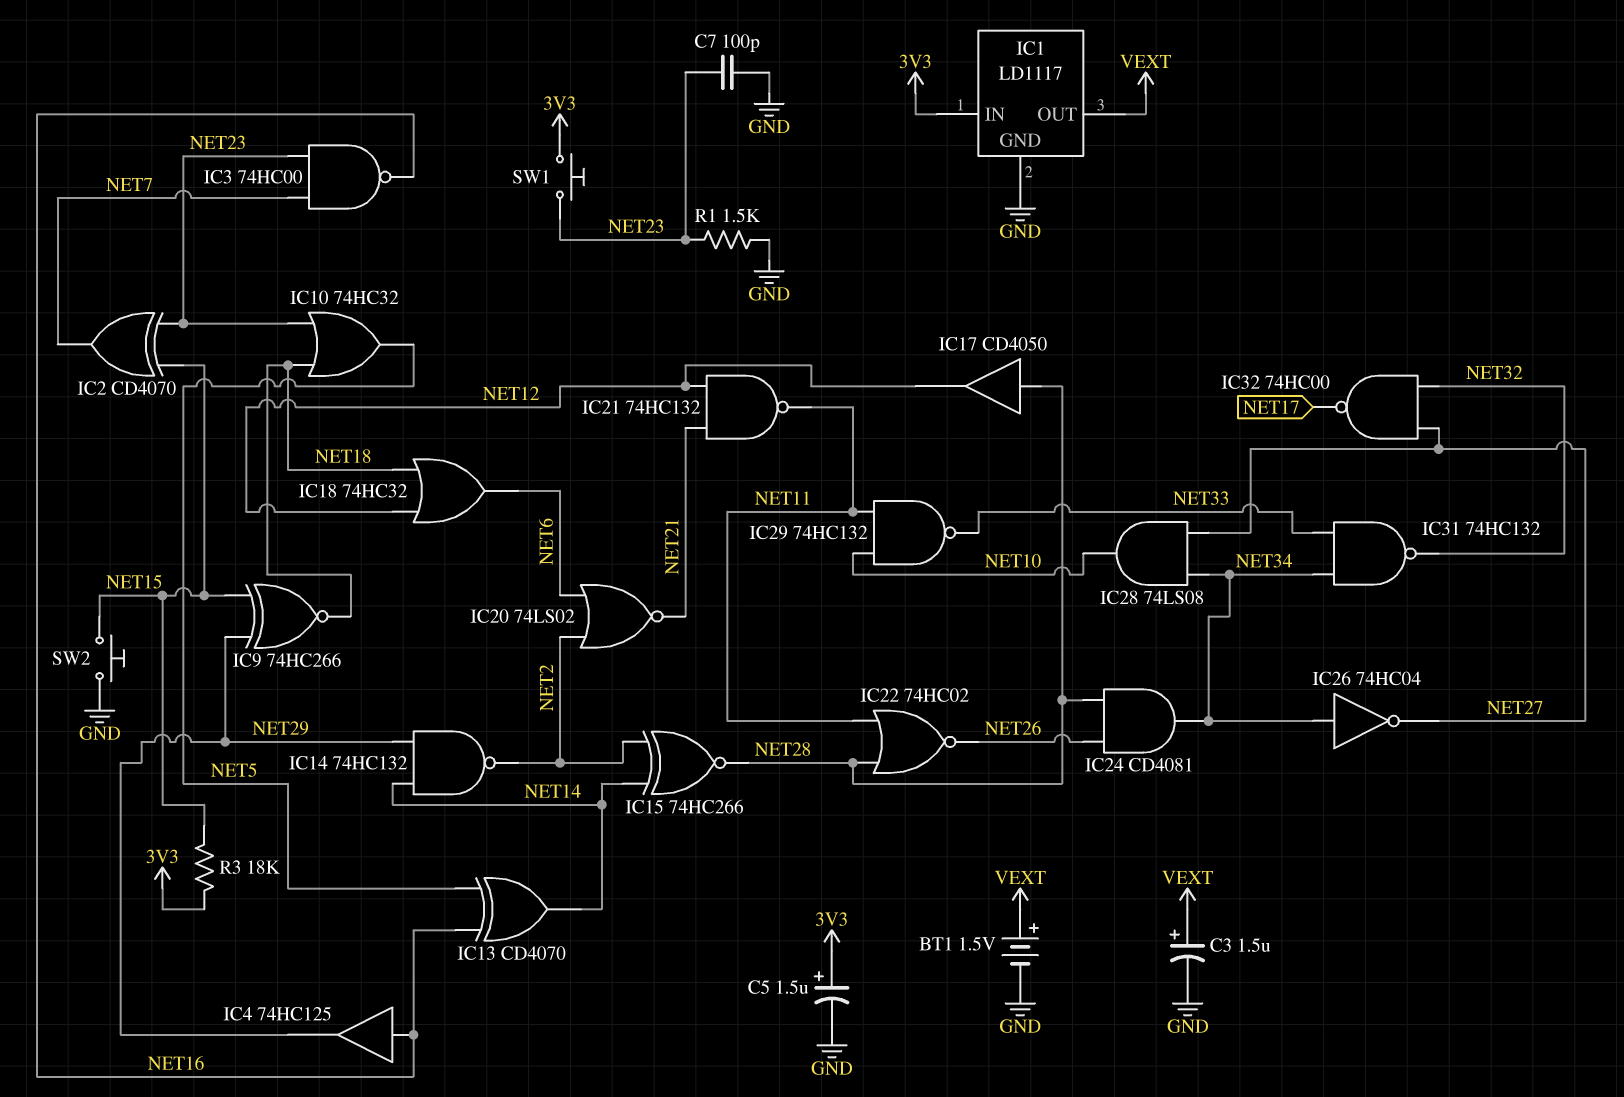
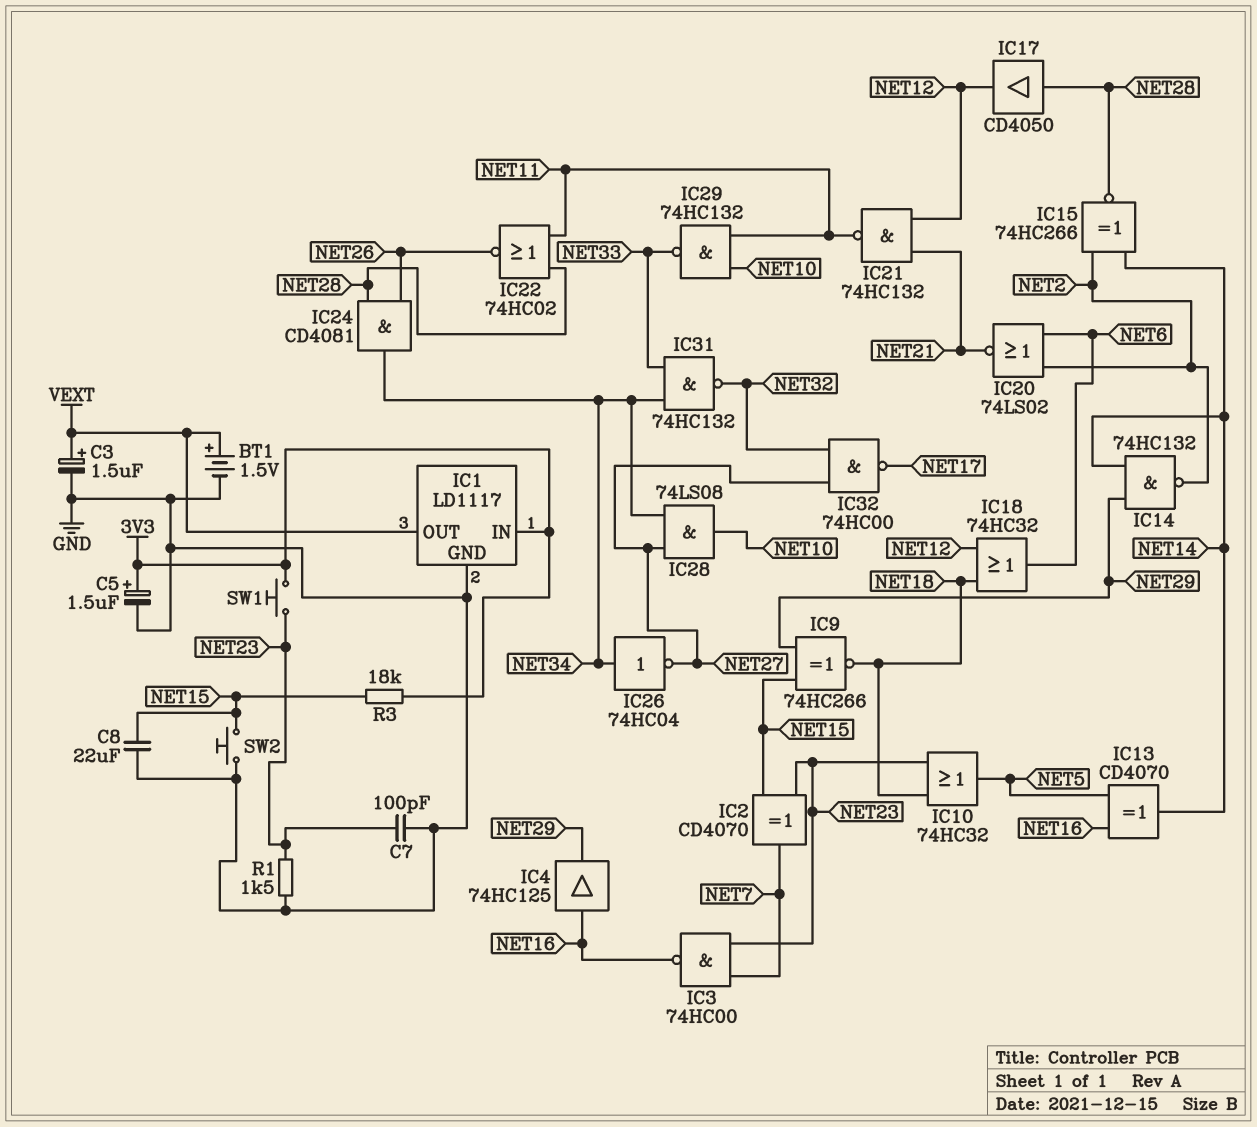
C8: none -> 22uF (GND, NET15)

